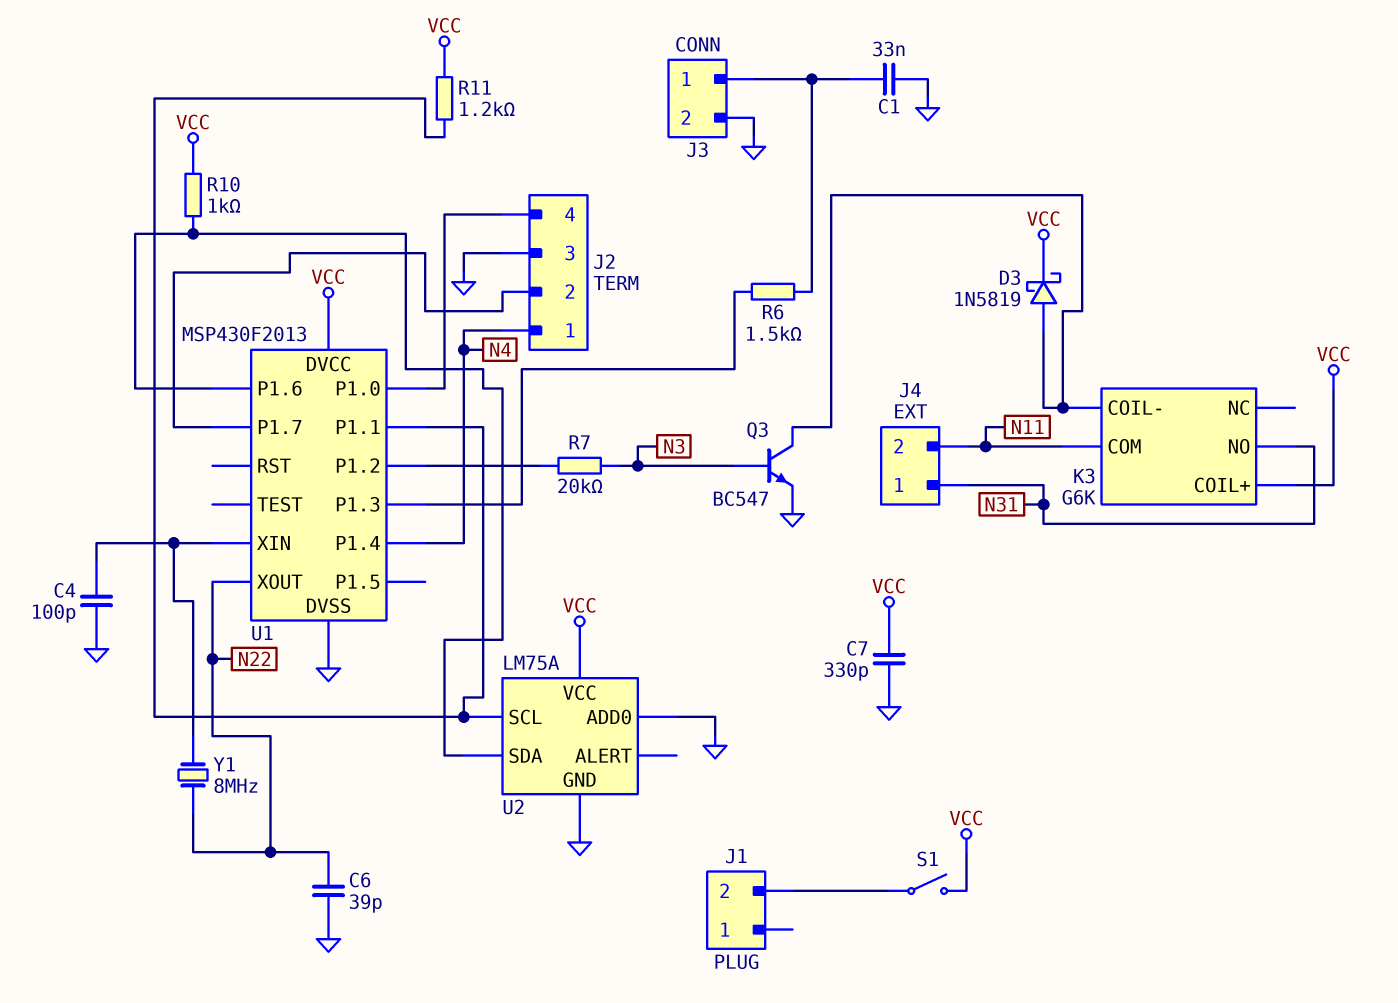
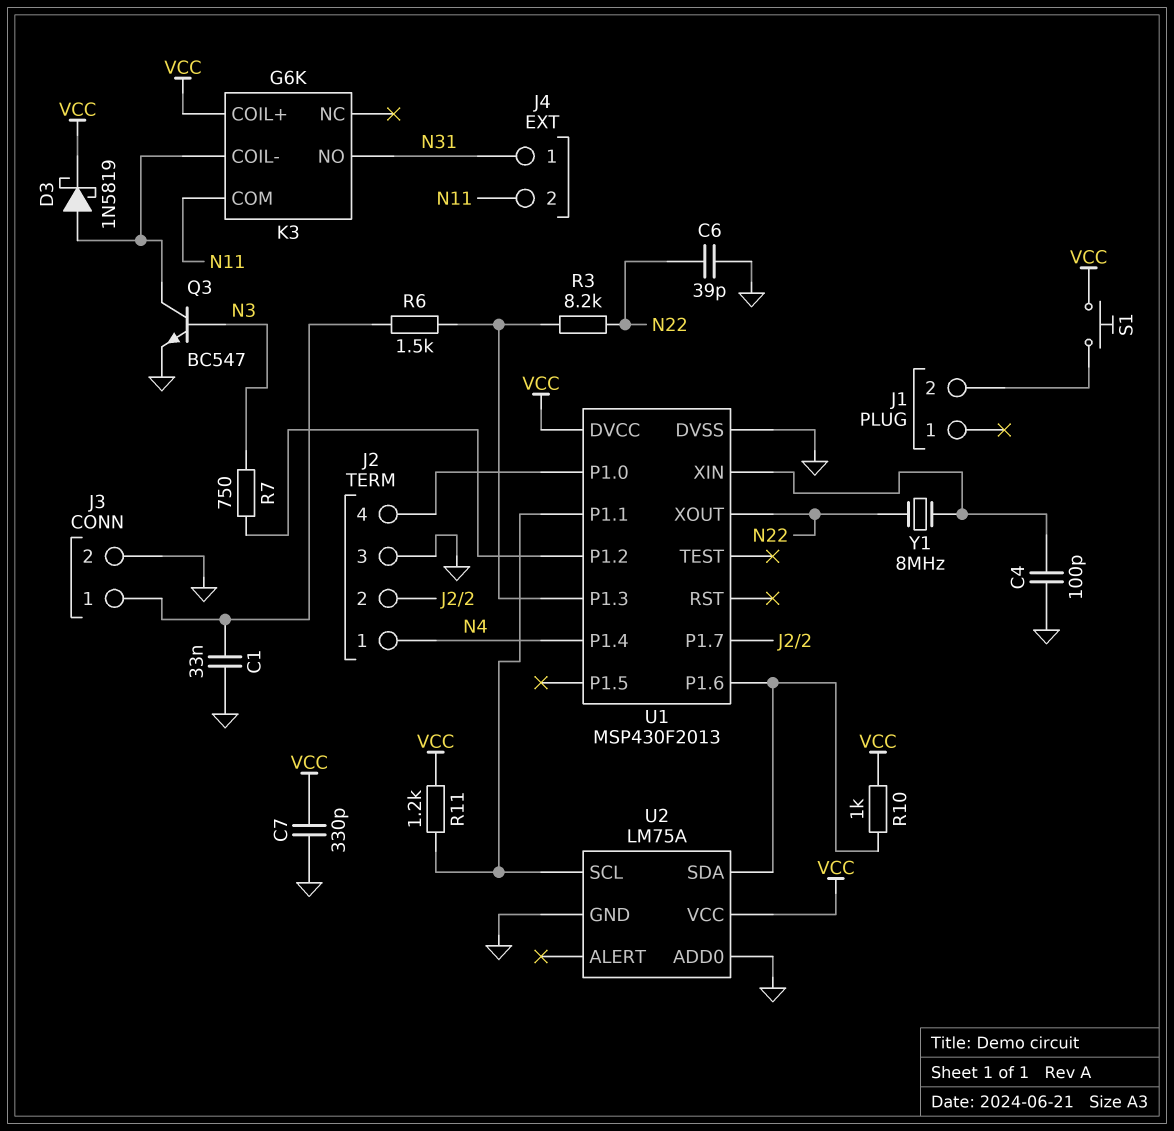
R3: none -> 8.2k (N22, U1/P1.3)
R7: 20k (N3, U1/P1.2) -> 750 (N3, U1/P1.2)
S1: switch (J1/2, VCC) -> button (J1/2, VCC)

